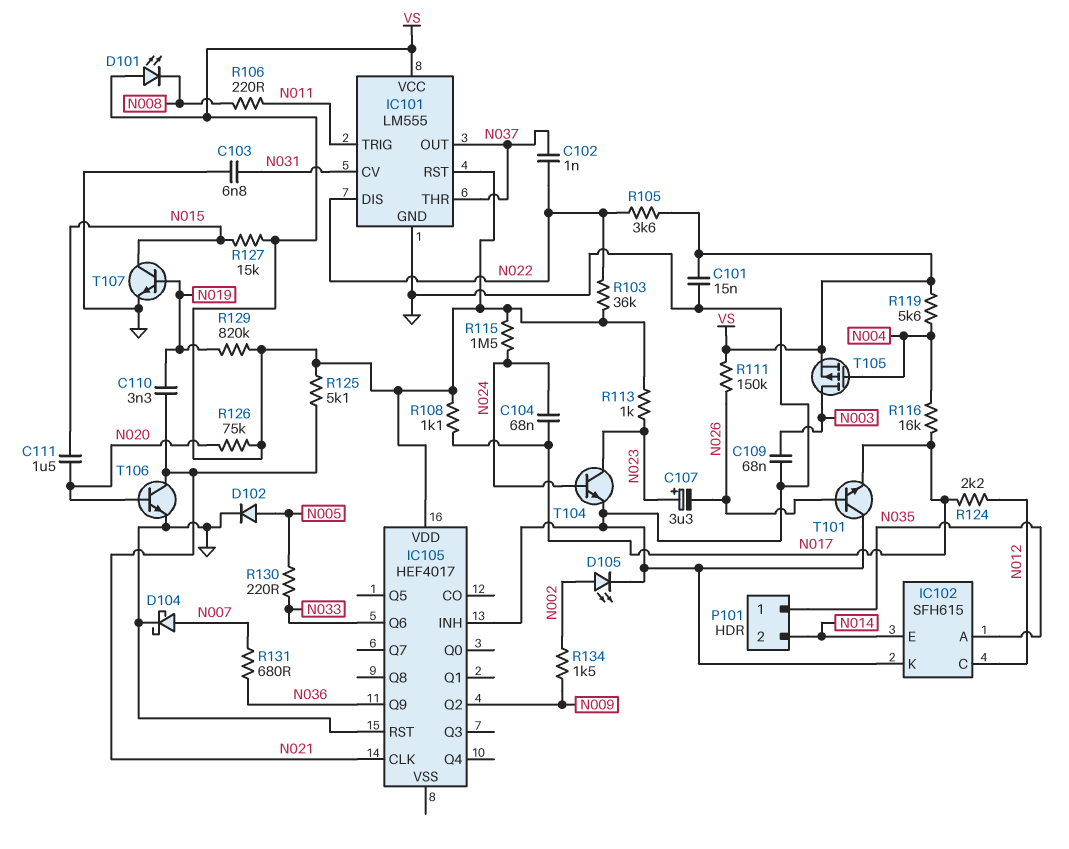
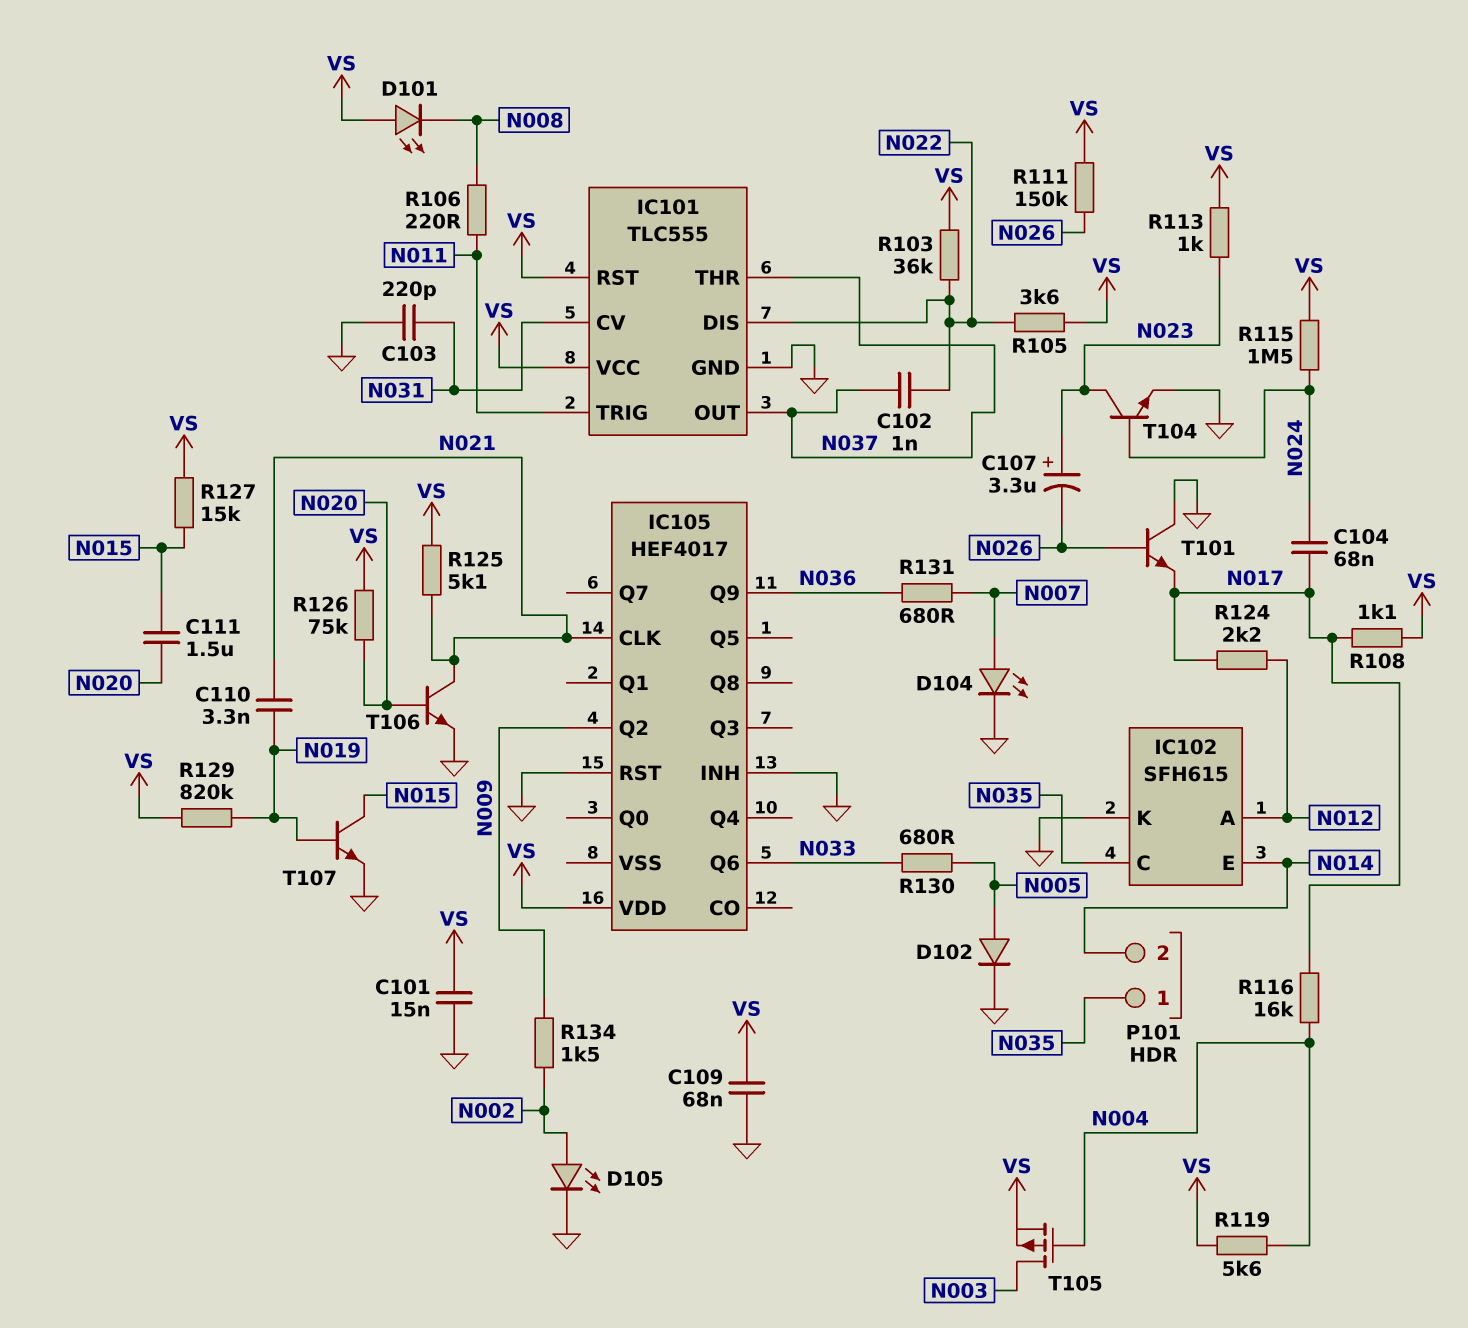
C103: 6.8nF (GND, N031) -> 220pF (GND, N031)
C109: 68nF (GND, N003) -> 68nF (GND, VS)
D104: schottky (A N007, K GND) -> LED (A N007, K GND)
IC101: LM555 -> TLC555
IC102 pin A: N035 -> N012
IC102 pin C: N012 -> N035
R130: 220 (N005, N033) -> 680 (N005, N033)

